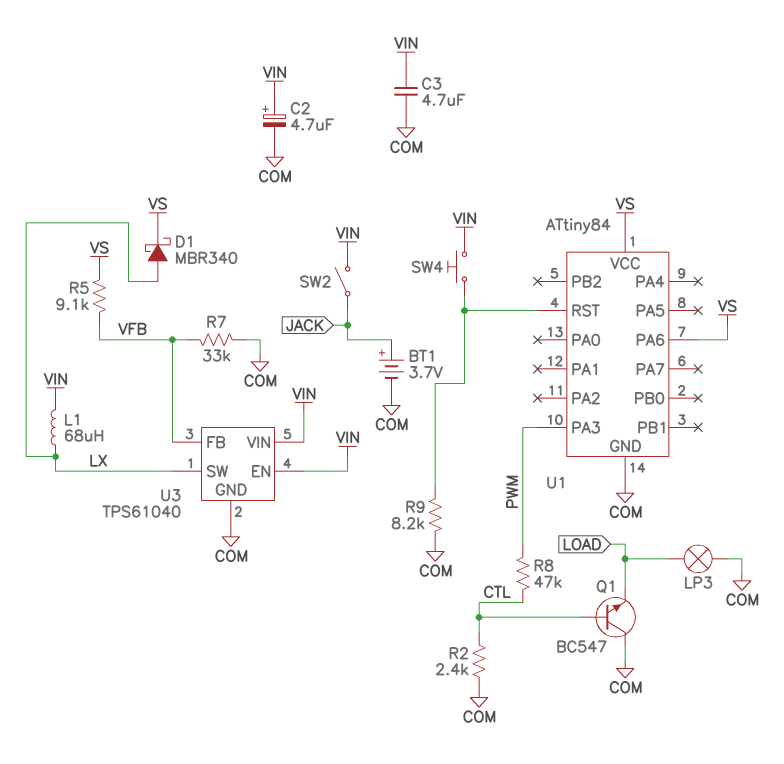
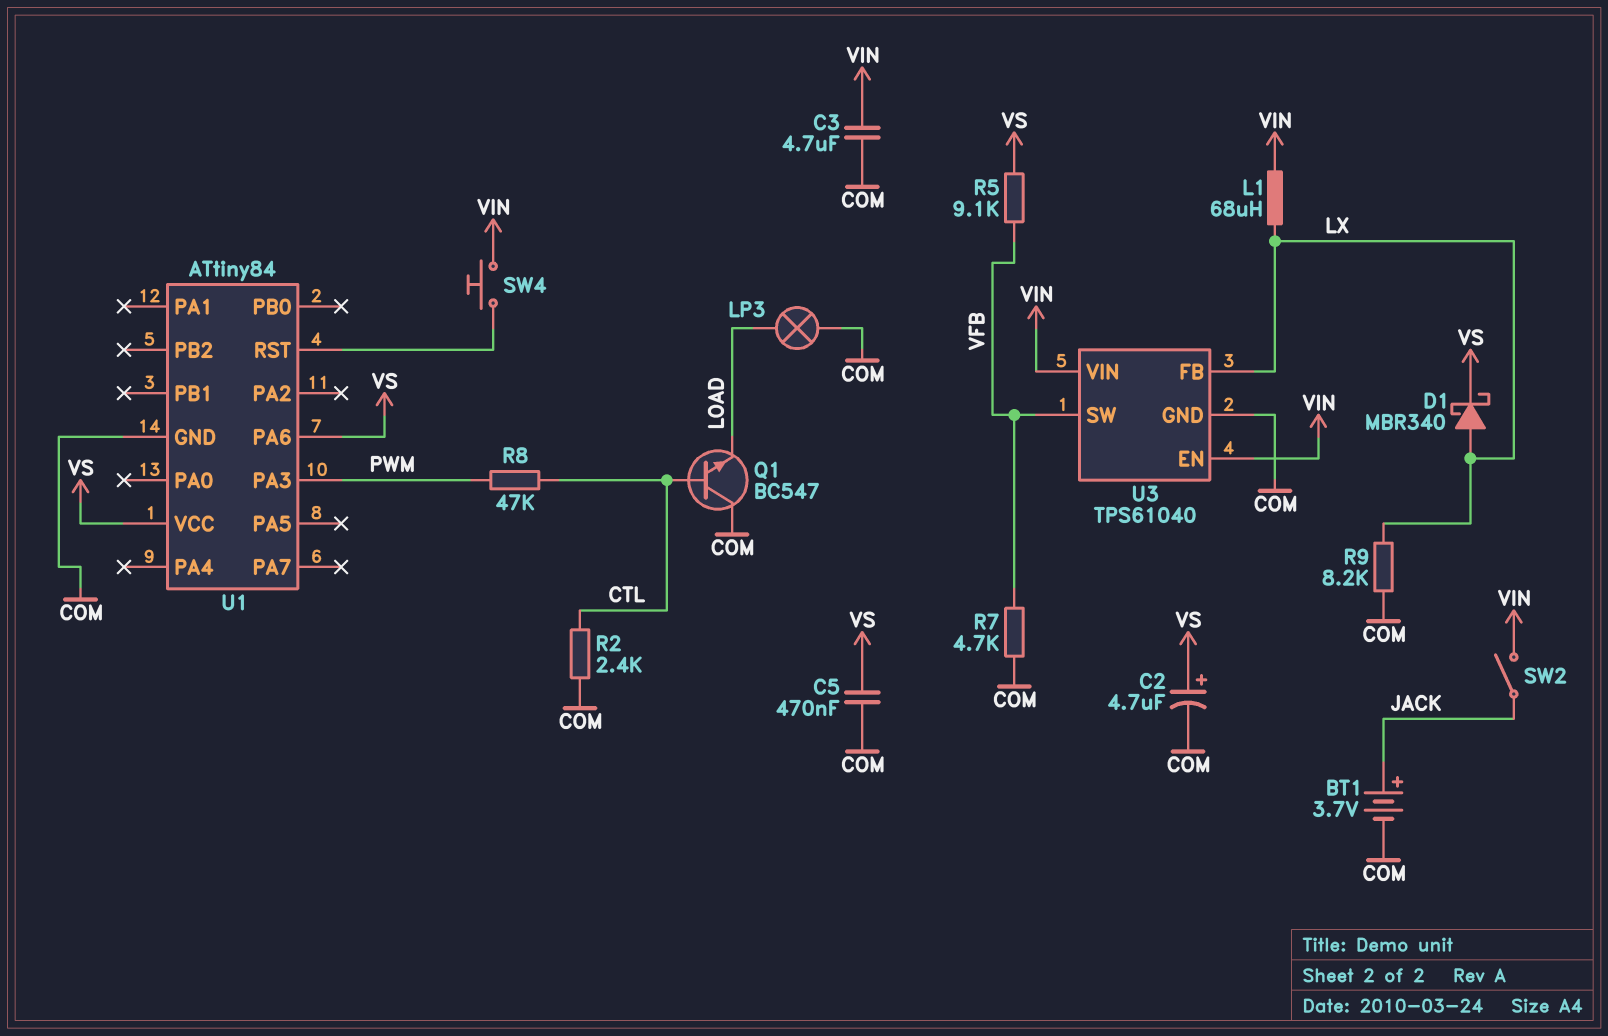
C2: 4.7uF (plus VIN, minus COM) -> 4.7uF (plus VS, minus COM)
C5: none -> 470nF (COM, VS)
R7: 33k (COM, VFB) -> 4.7k (COM, VFB)
R9: 8.2k (COM, U1/RST) -> 8.2k (COM, LX)
U3 pin FB: VFB -> LX
U3 pin SW: LX -> VFB

